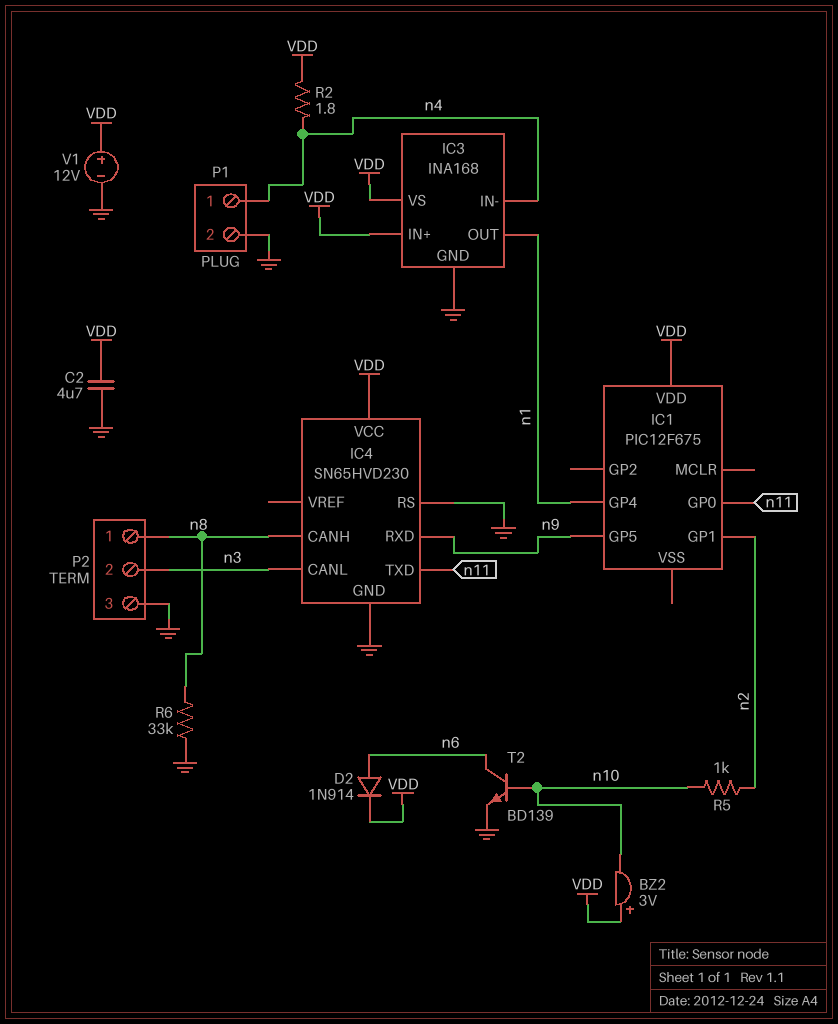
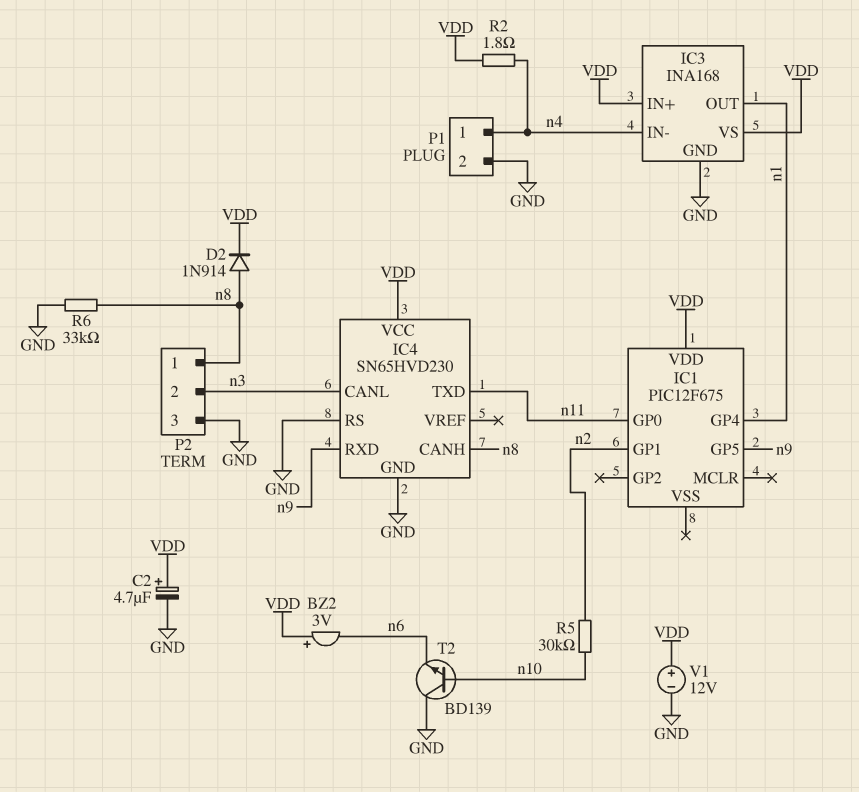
BZ2: buzzer 3V (plus VDD, minus n10) -> buzzer 3V (plus VDD, minus n6)
C2: 4.7uF (GND, VDD) -> 4.7uF (plus VDD, minus GND)
D2: diode 1N914 (A n6, K VDD) -> diode 1N914 (A n8, K VDD)
R5: 1k (n2, n10) -> 30k (n2, n10)
T2: NPN BD139 (B n10, C n6, E GND) -> NPN BD139 (B n10, C GND, E n6)

